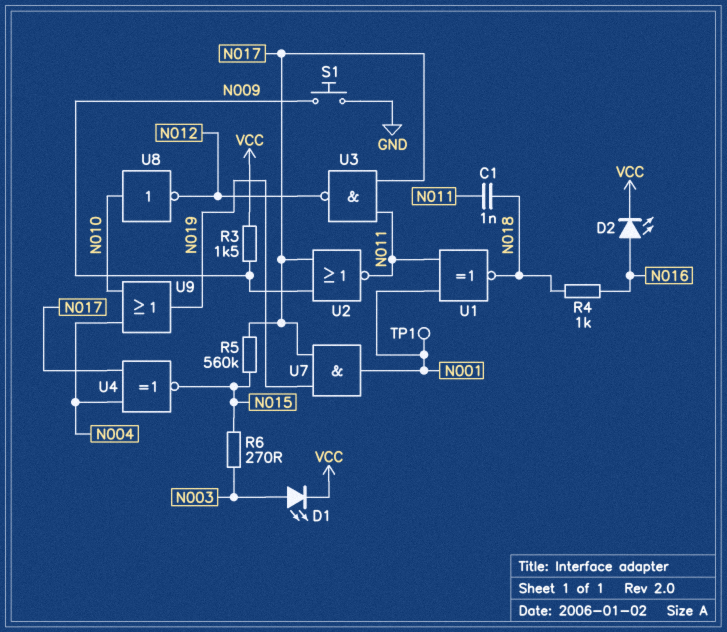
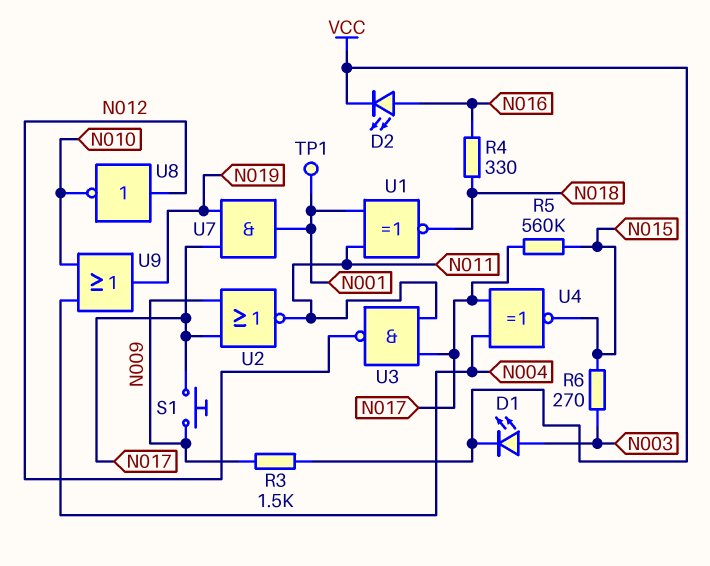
C1: 1nF (N011, N018) -> none
R4: 1k (N016, N018) -> 330 (N016, N018)
S1: button (GND, N009) -> button (N009, N017)
U8: NOT (in N010, out N012) -> NOT (in N012, out N010)

